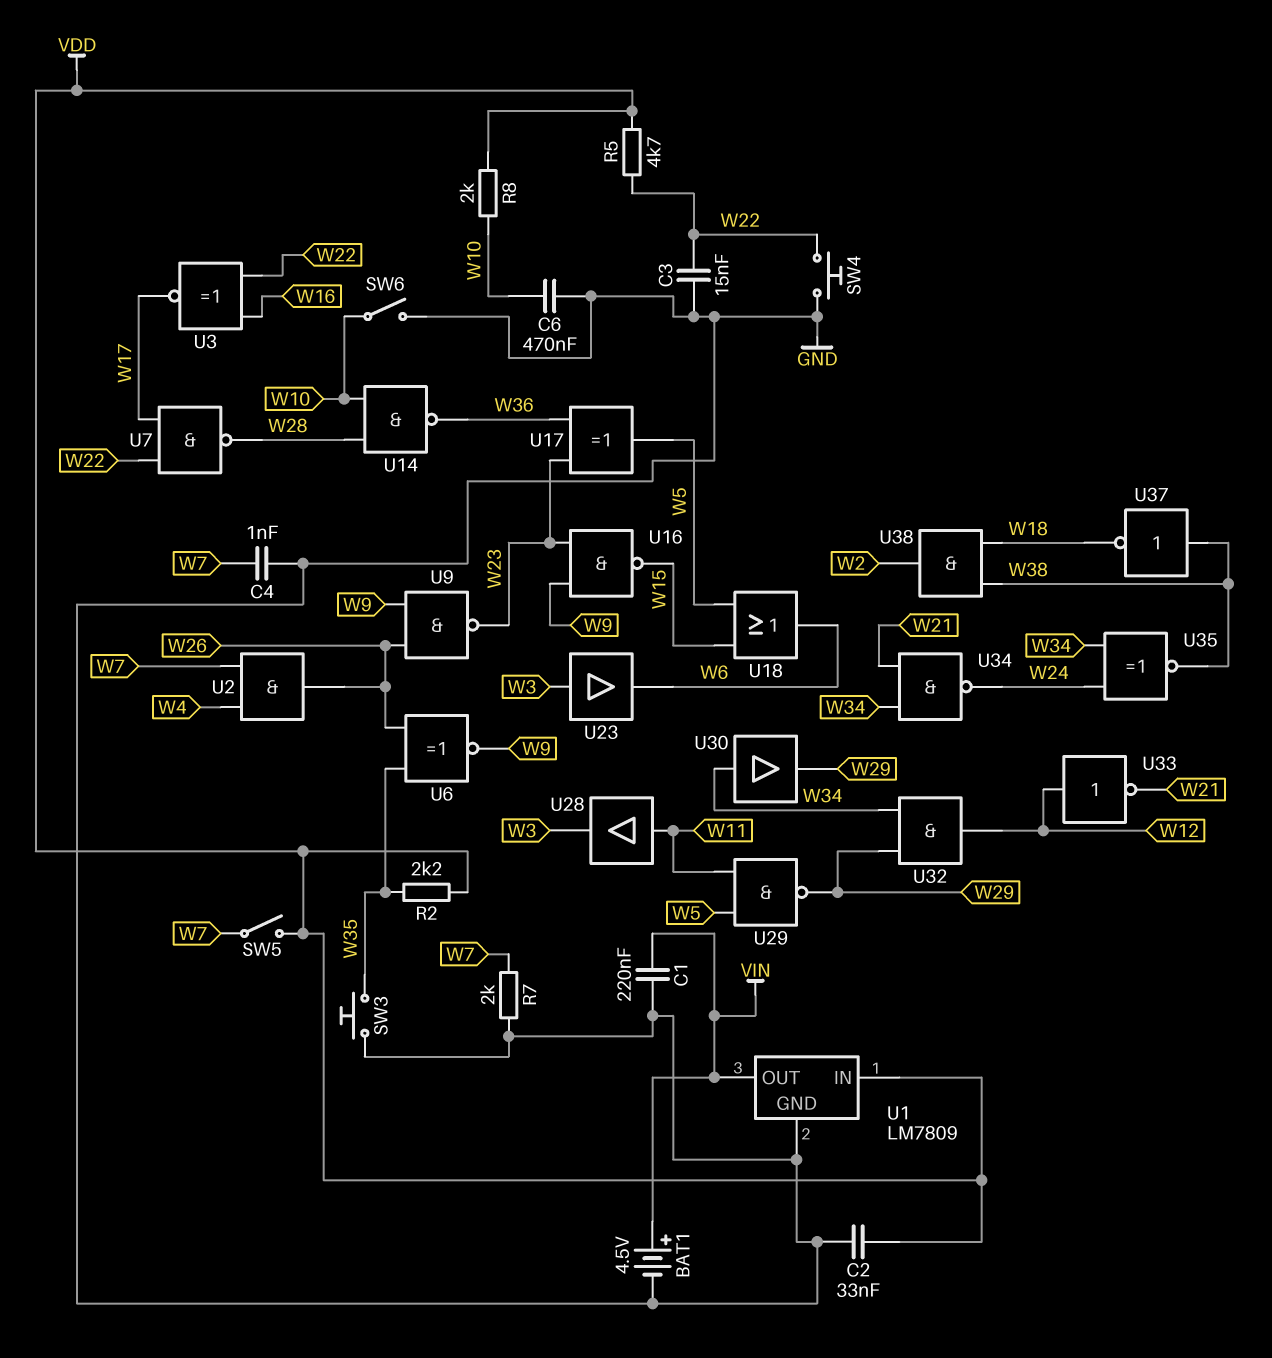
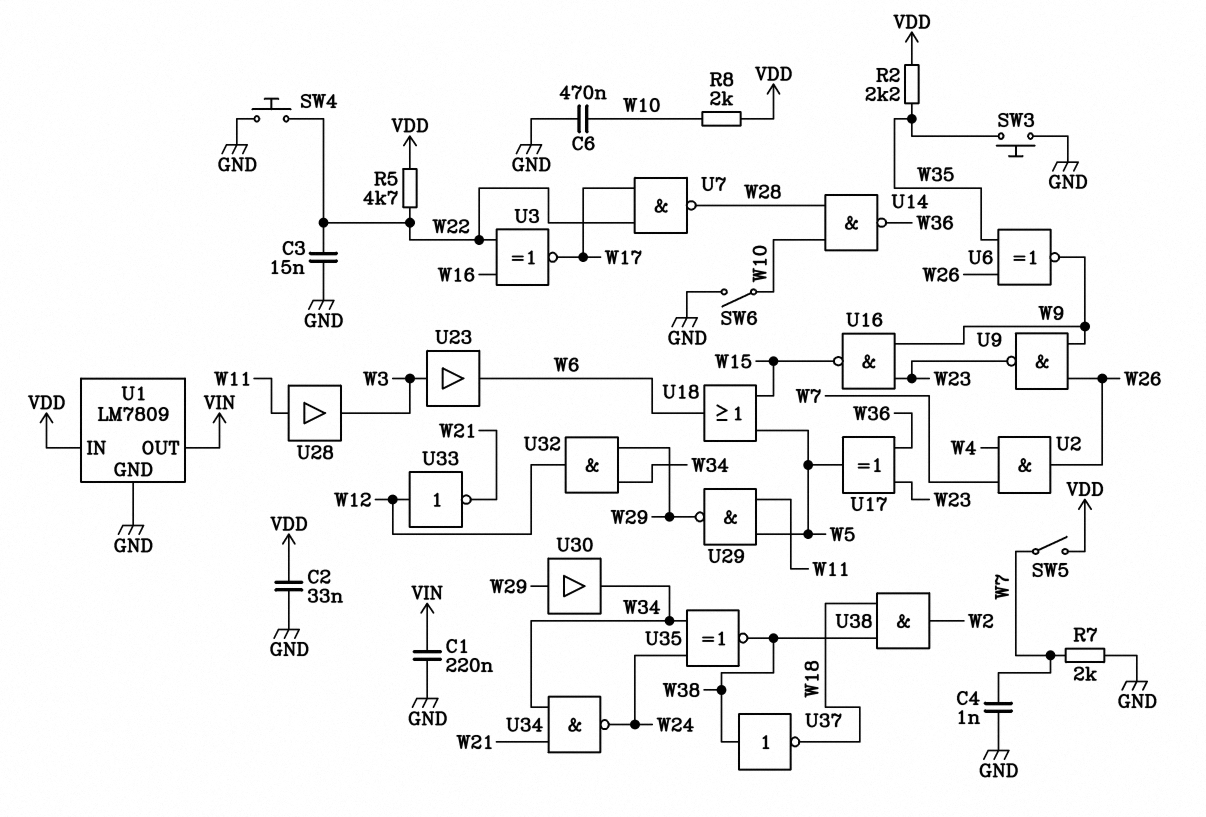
BAT1: 4.5V (plus VIN, minus GND) -> none
U30: buffer (in W34, out W29) -> buffer (in W29, out W34)

